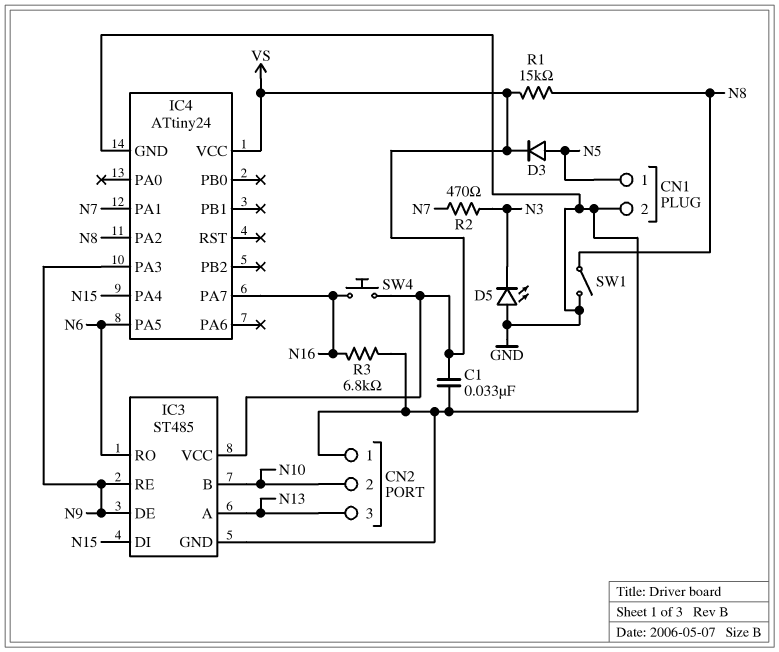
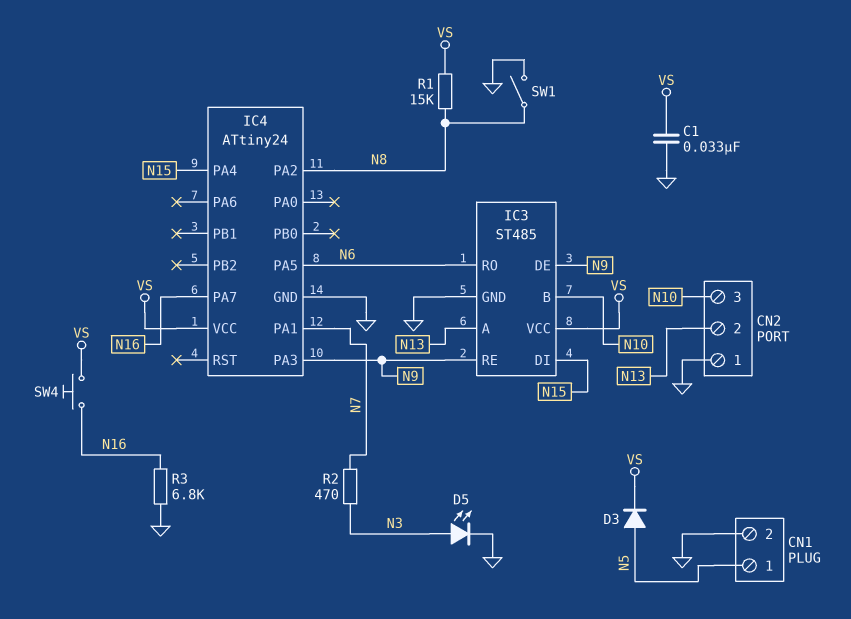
CN2 pin 2: N10 -> N13
CN2 pin 3: N13 -> N10
D5: LED (A GND, K N3) -> LED (A N3, K GND)

